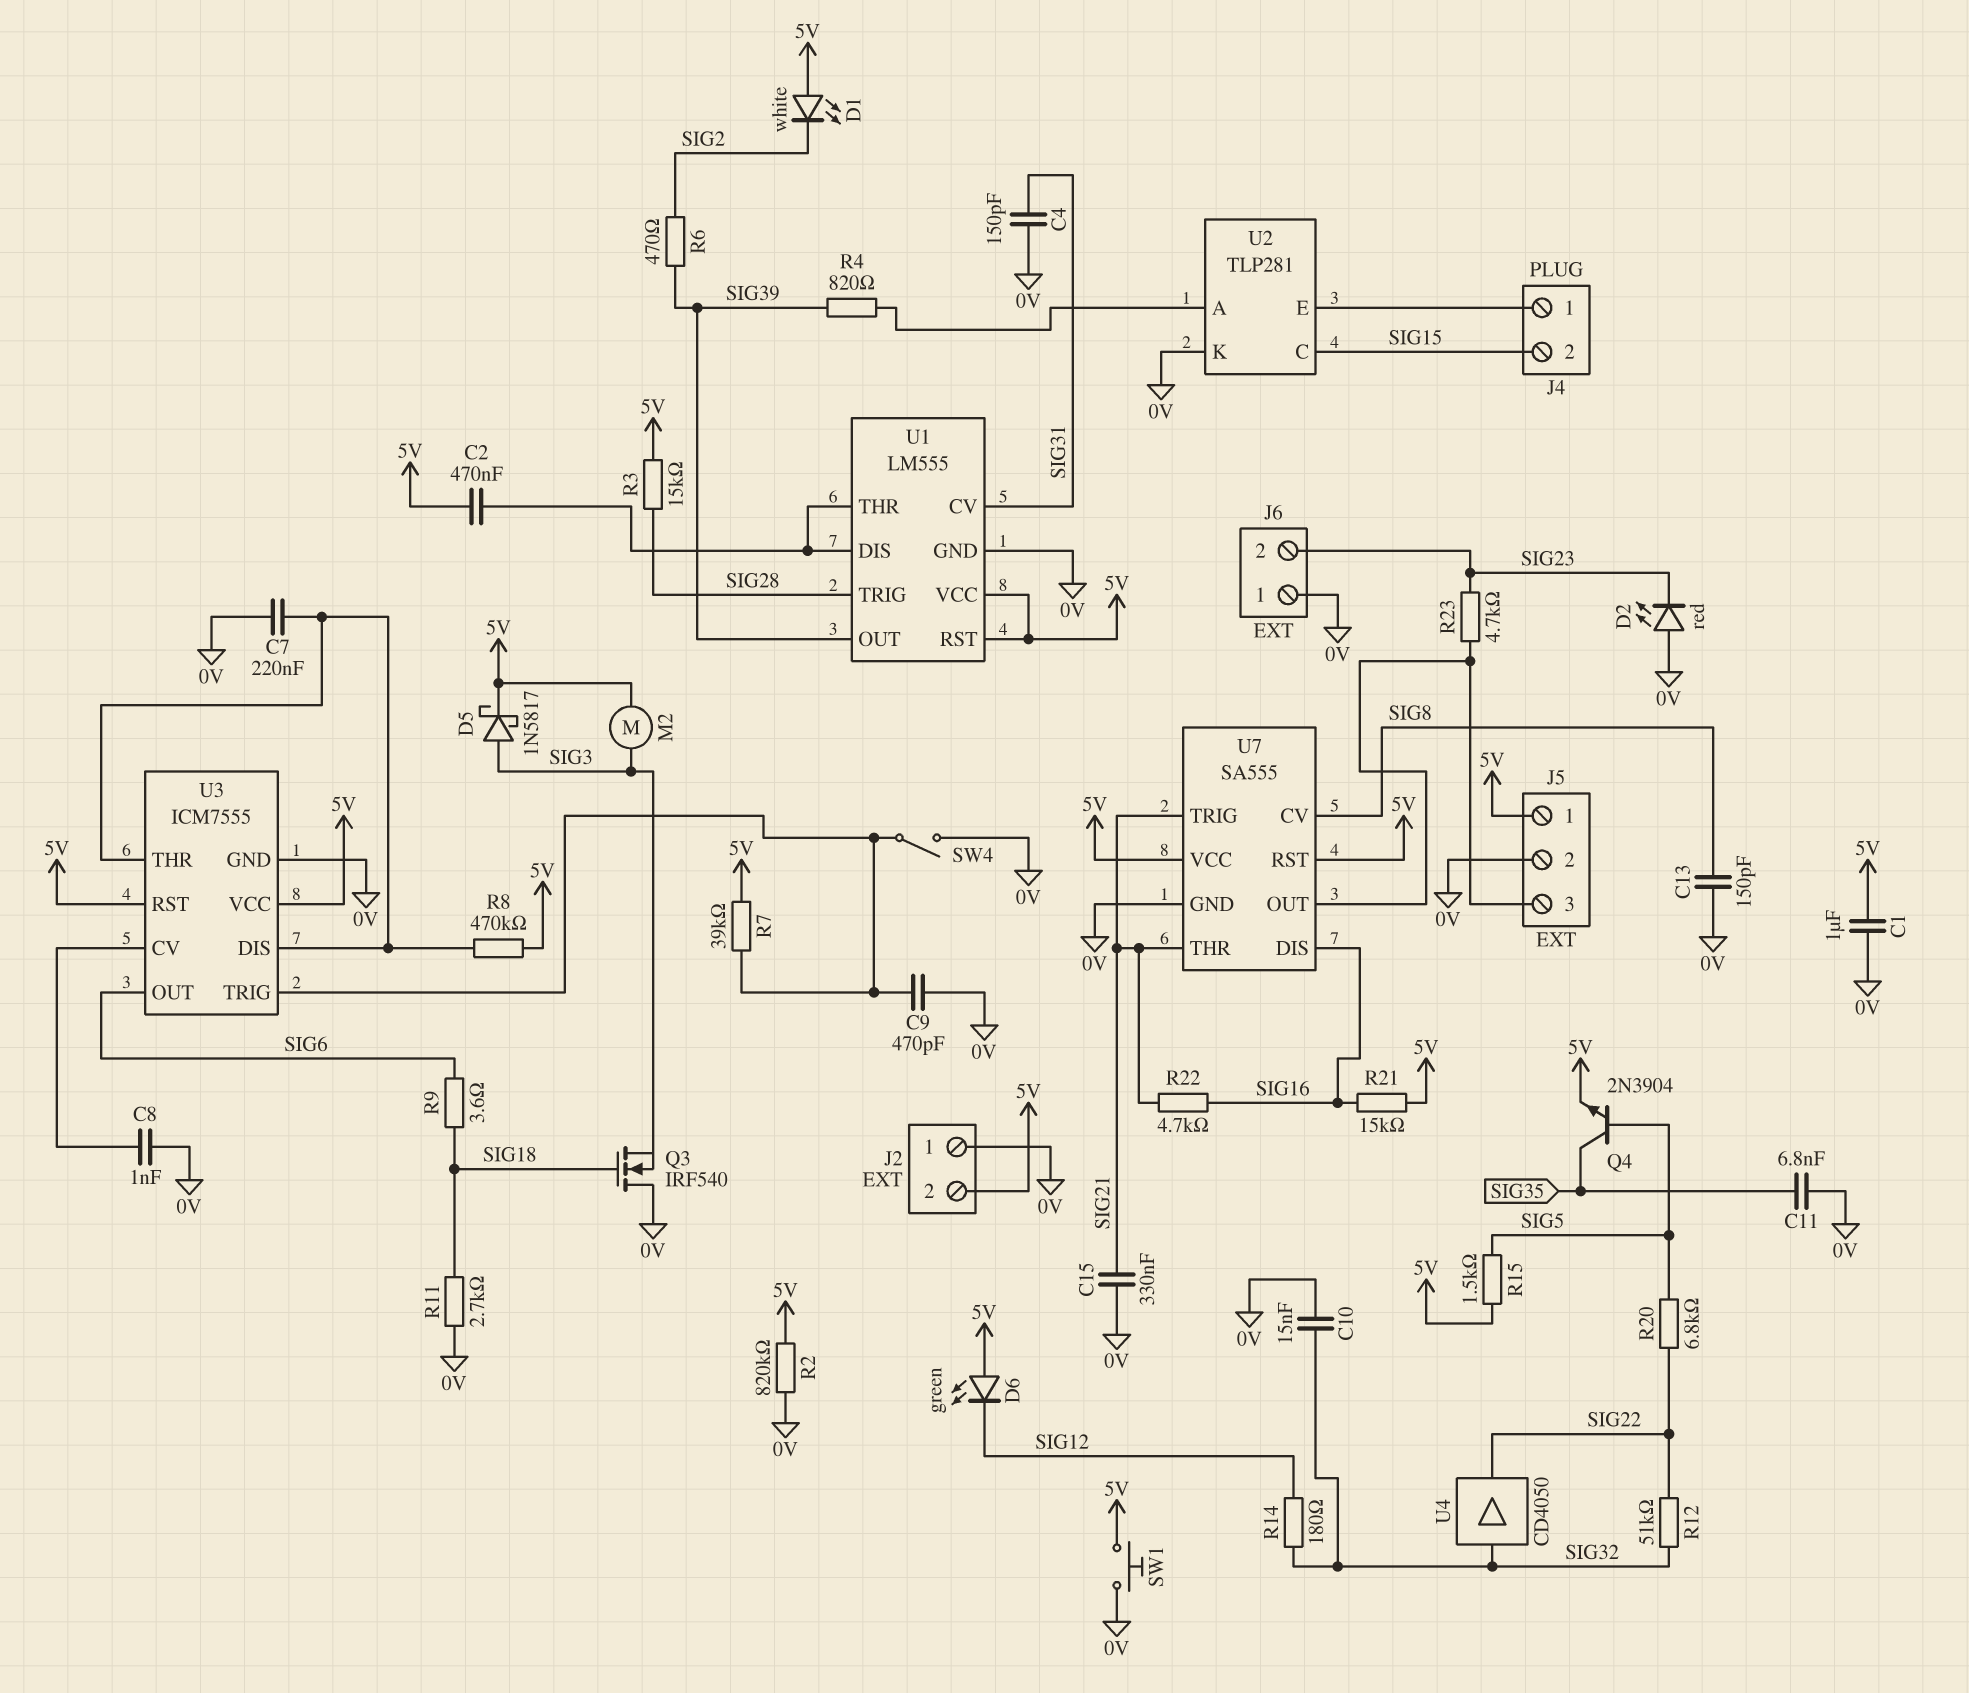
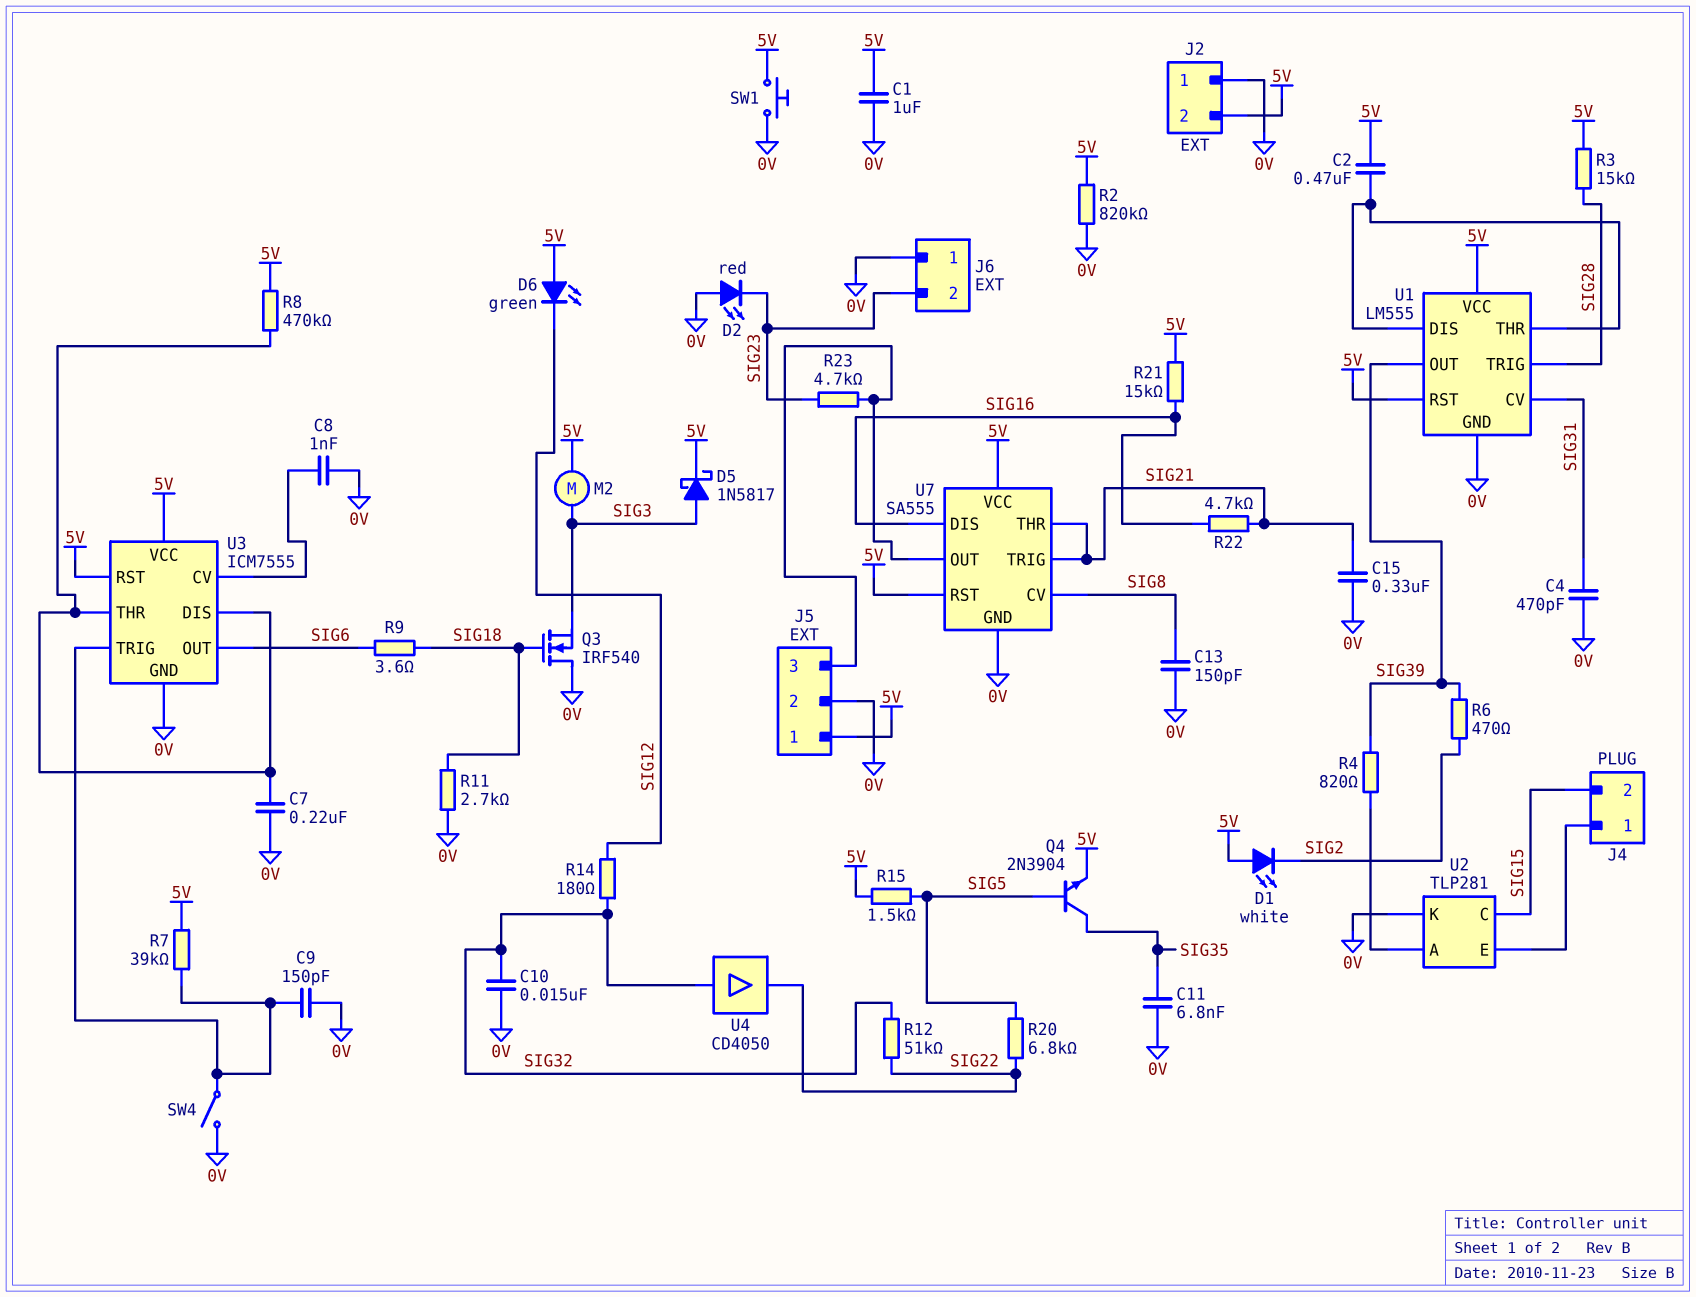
C4: 150pF (0V, SIG31) -> 470pF (0V, SIG31)
C9: 470pF (0V, U3/TRIG) -> 150pF (0V, U3/TRIG)

